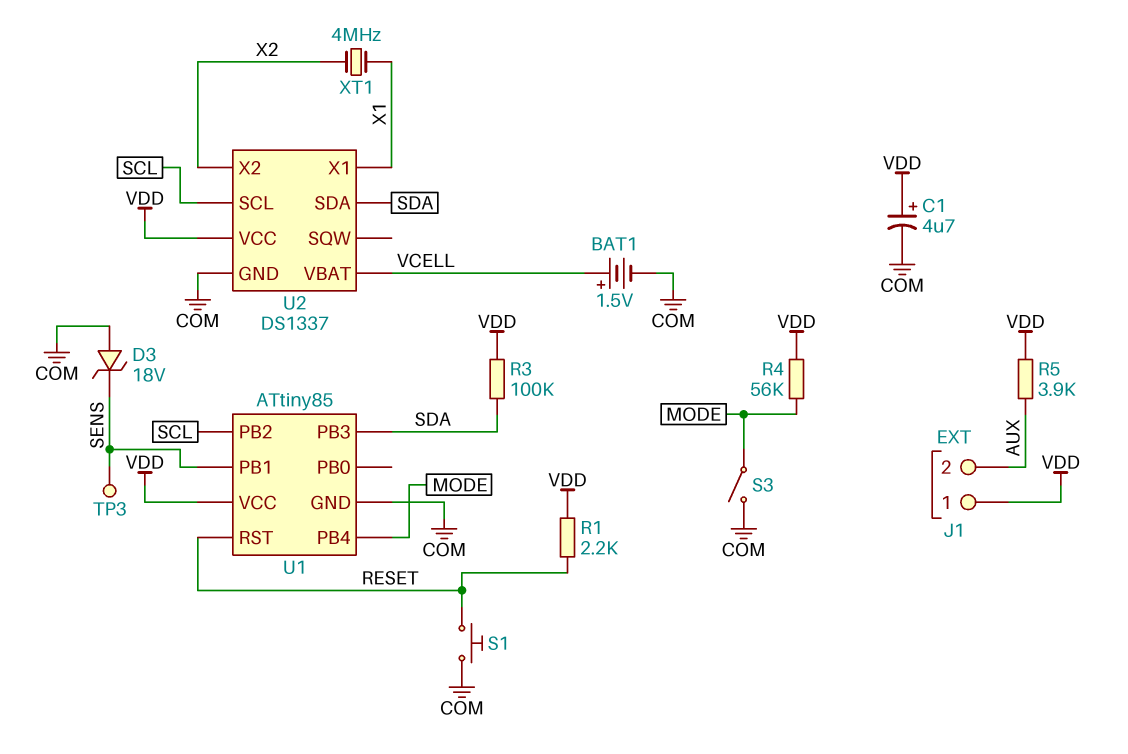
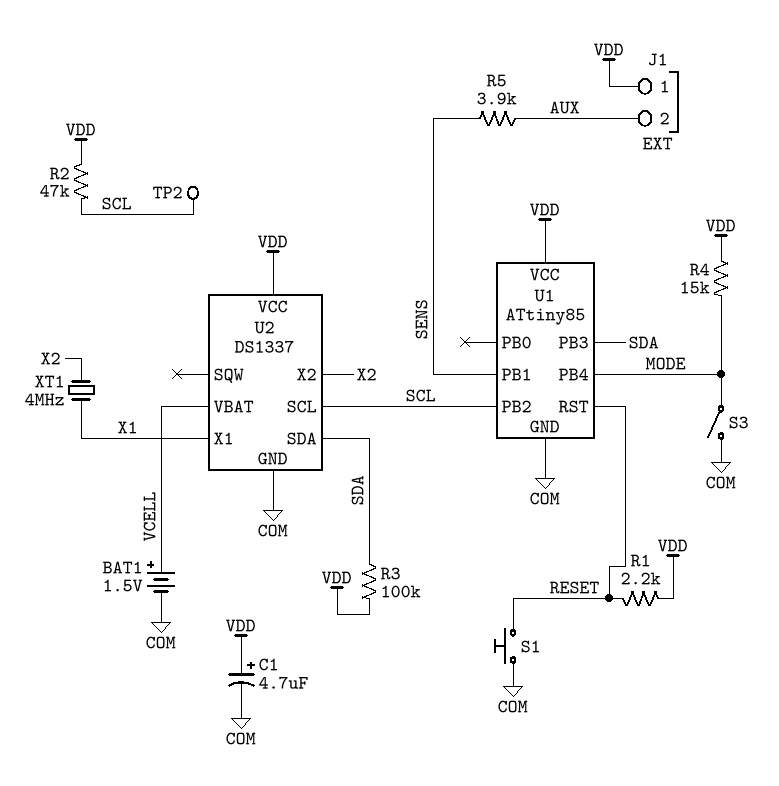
D3: zener 18V (A COM, K SENS) -> none
R2: none -> 47k (SCL, VDD)
R4: 56k (MODE, VDD) -> 15k (MODE, VDD)
R5: 3.9k (AUX, VDD) -> 3.9k (AUX, SENS)
TP2: none -> test point (SCL)
TP3: test point (SENS) -> none

